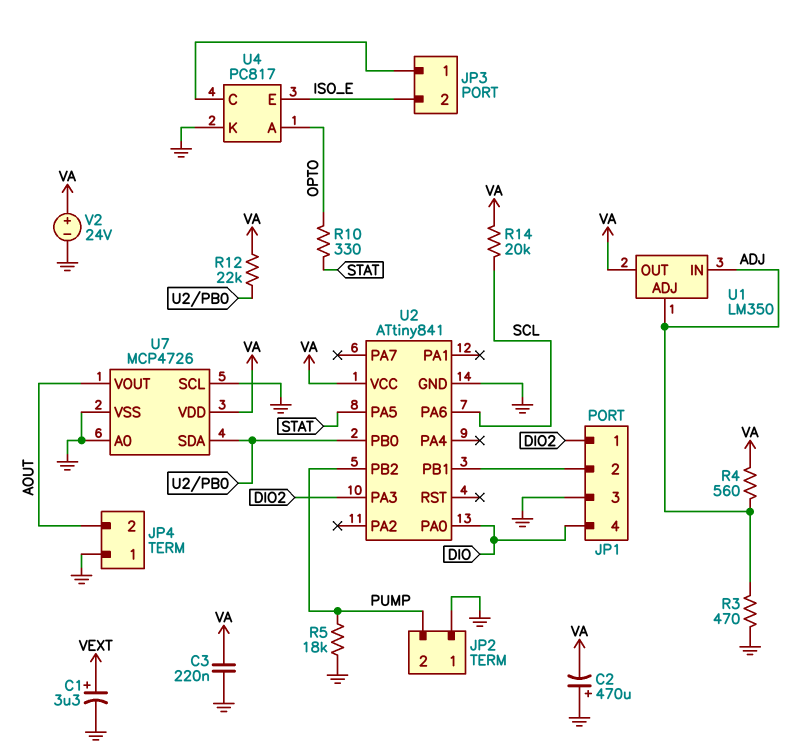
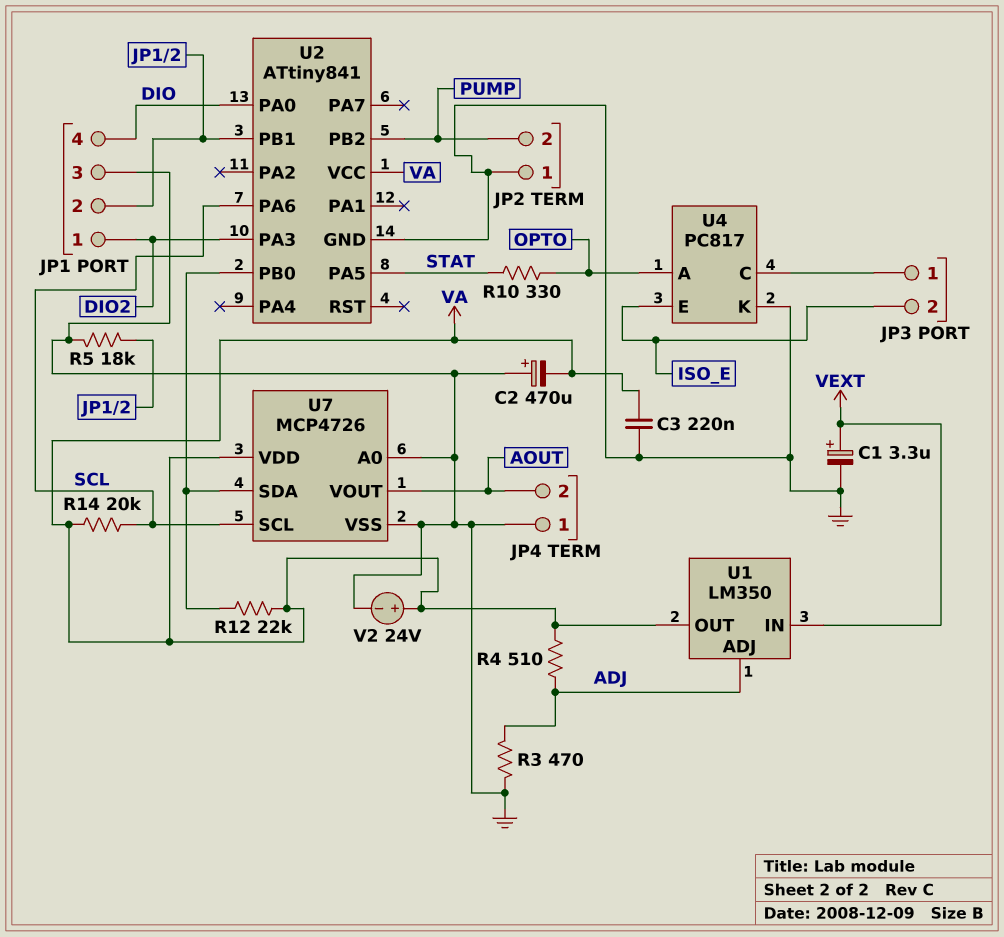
R4: 560 (ADJ, VA) -> 510 (ADJ, VA)
R5: 18k (GND, PUMP) -> 18k (GND, JP1/2)
U1 pin IN: ADJ -> VEXT
U7 pin SCL: GND -> SCL

